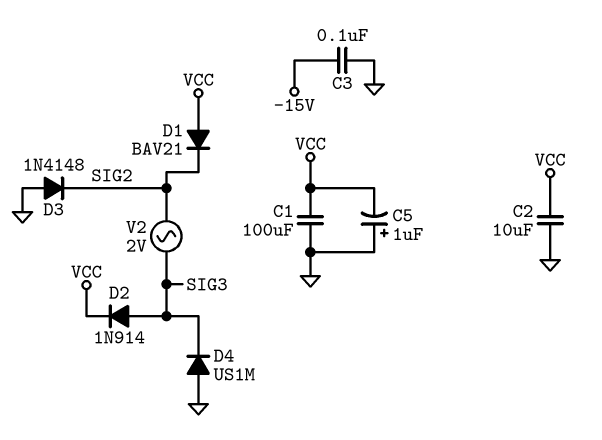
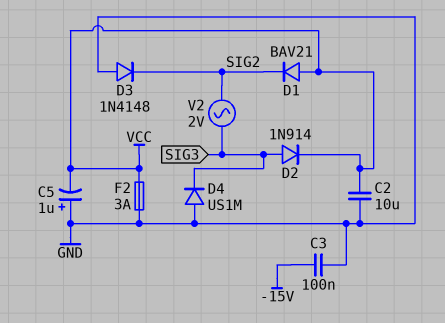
C1: 100uF (GND, VCC) -> none
F2: none -> 3A (GND, VCC)

